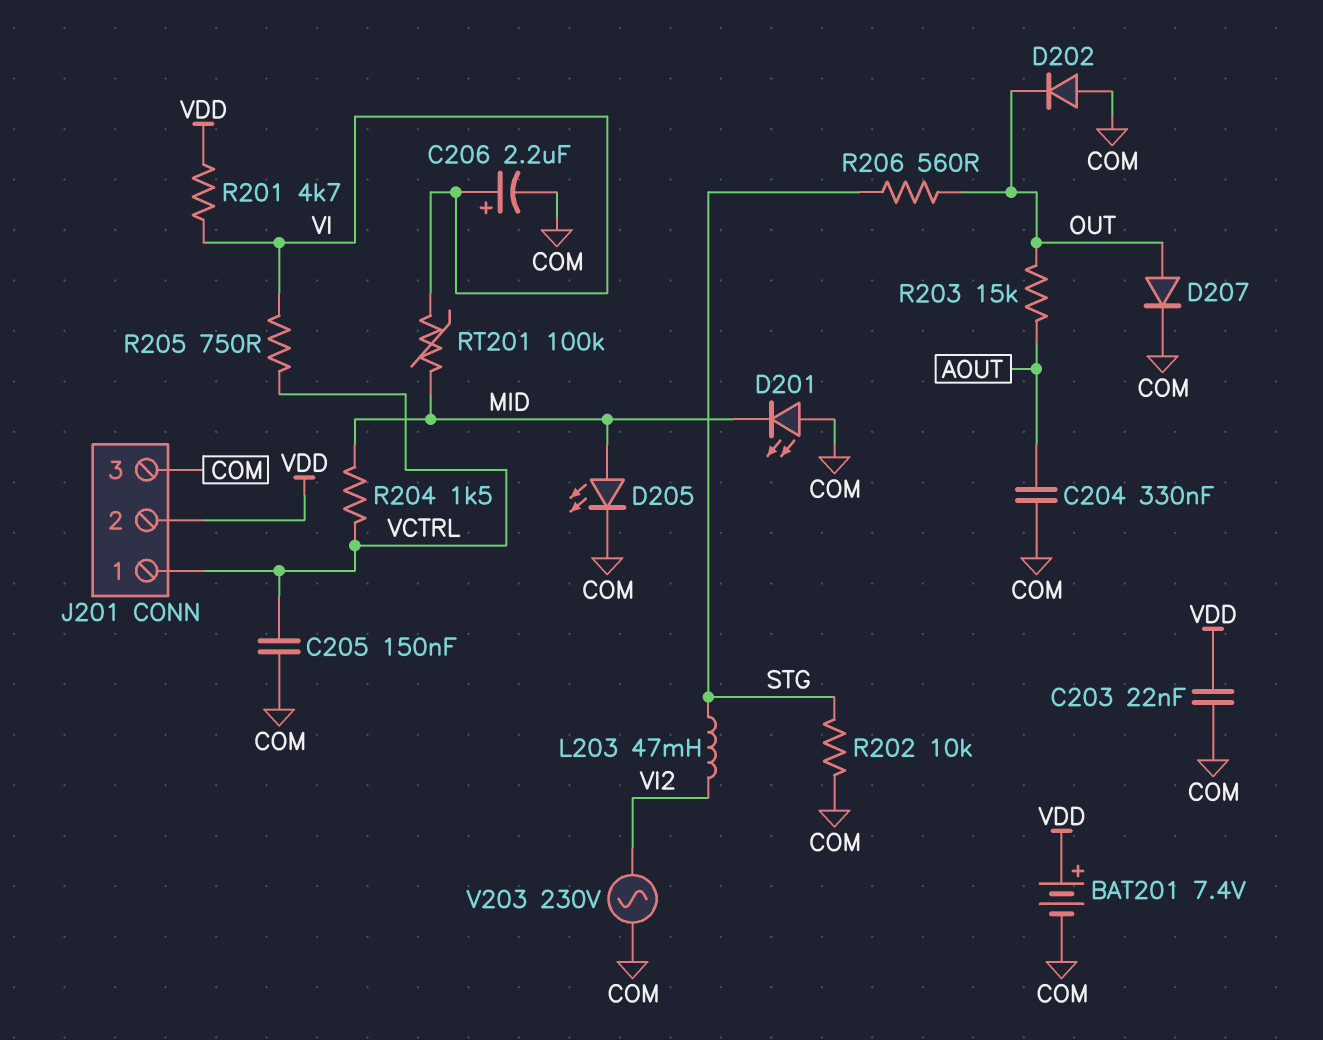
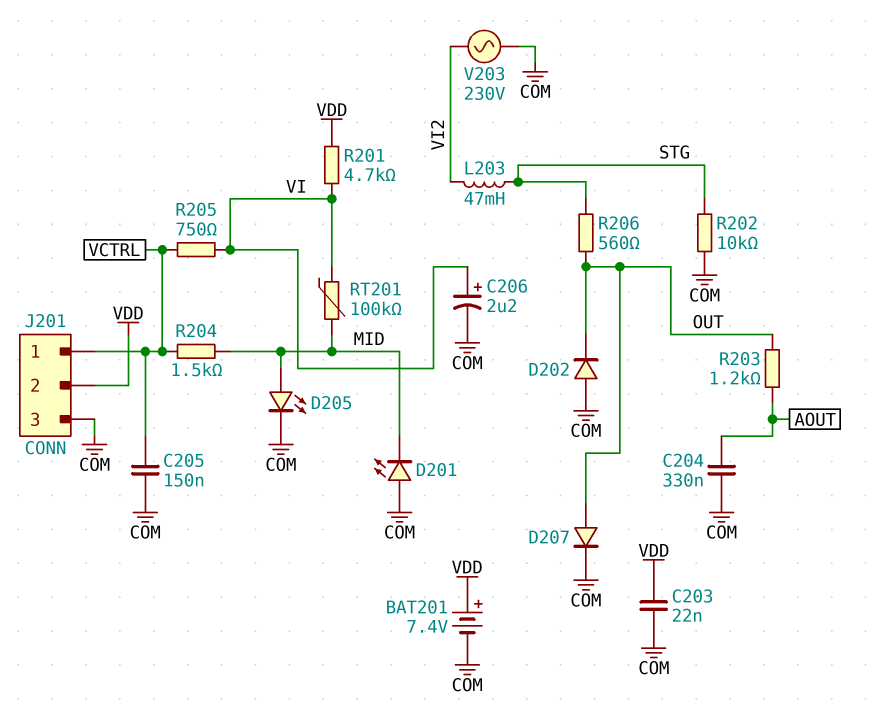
R203: 15k (AOUT, OUT) -> 1.2k (AOUT, OUT)

